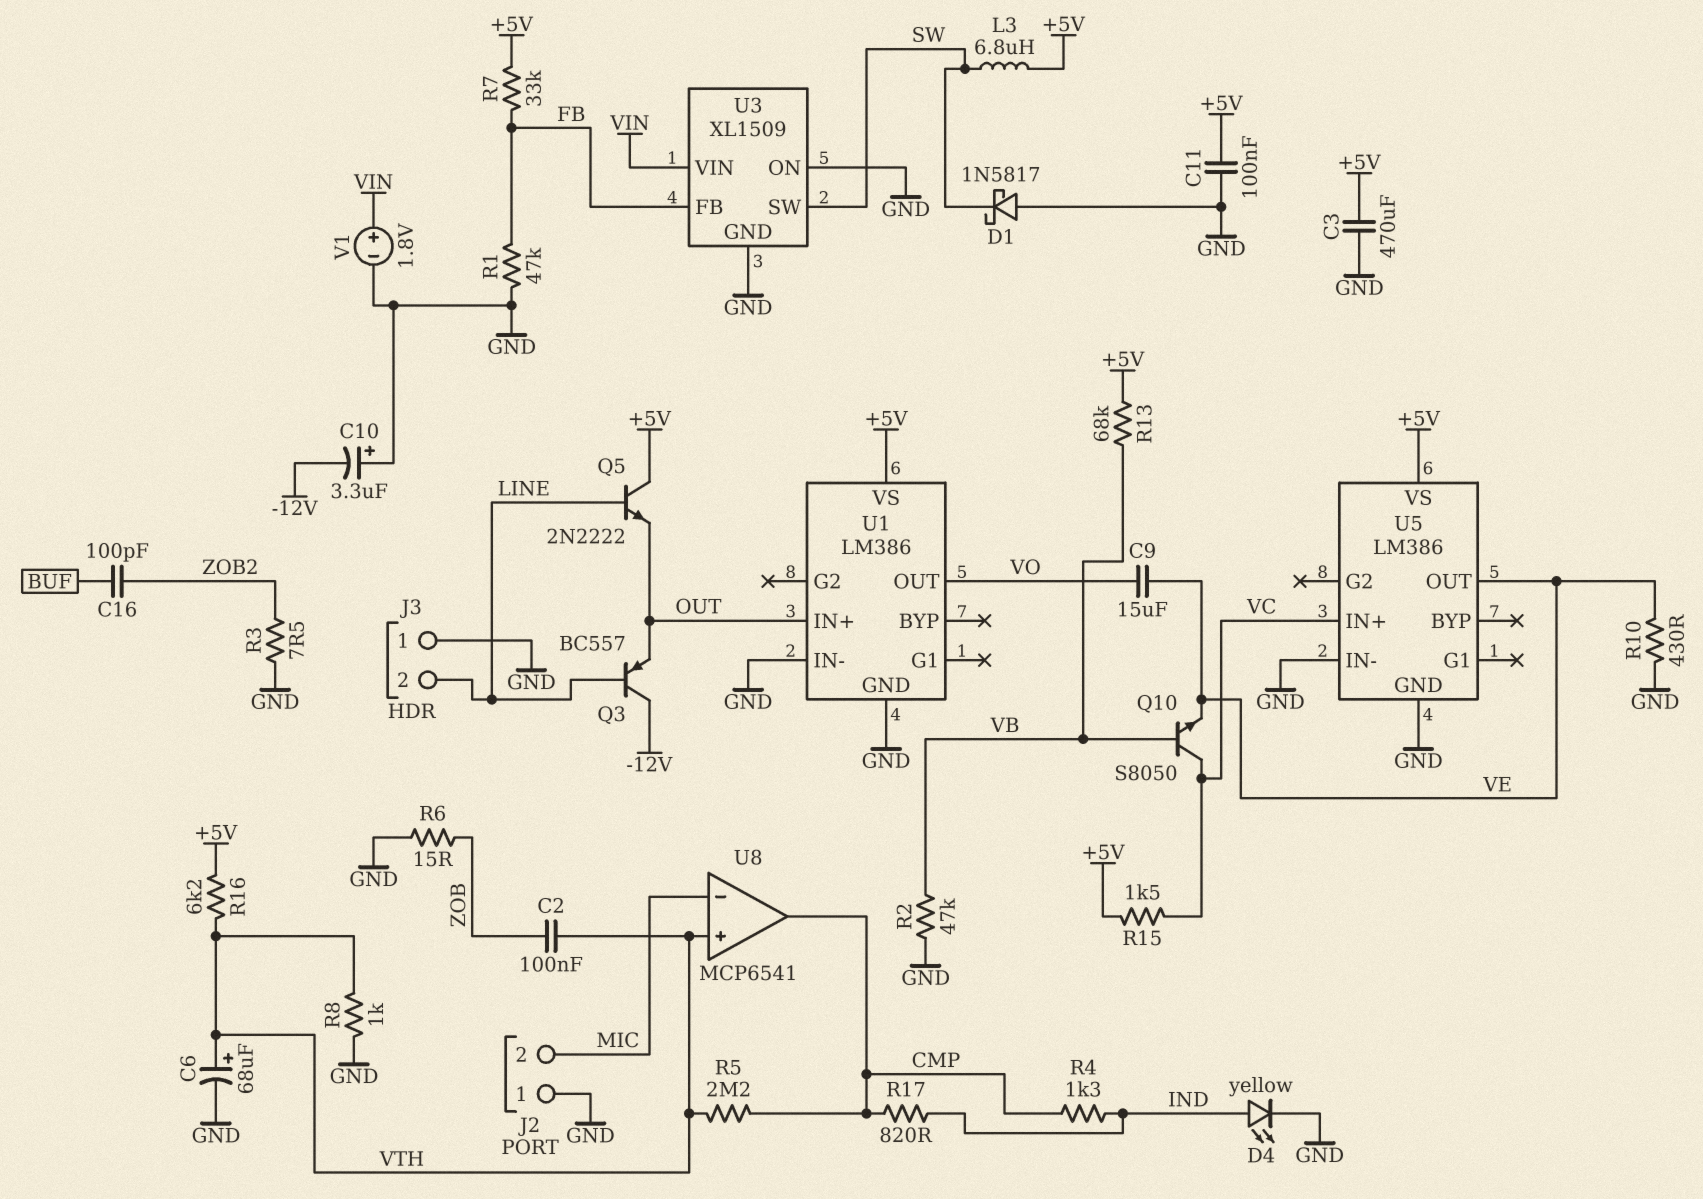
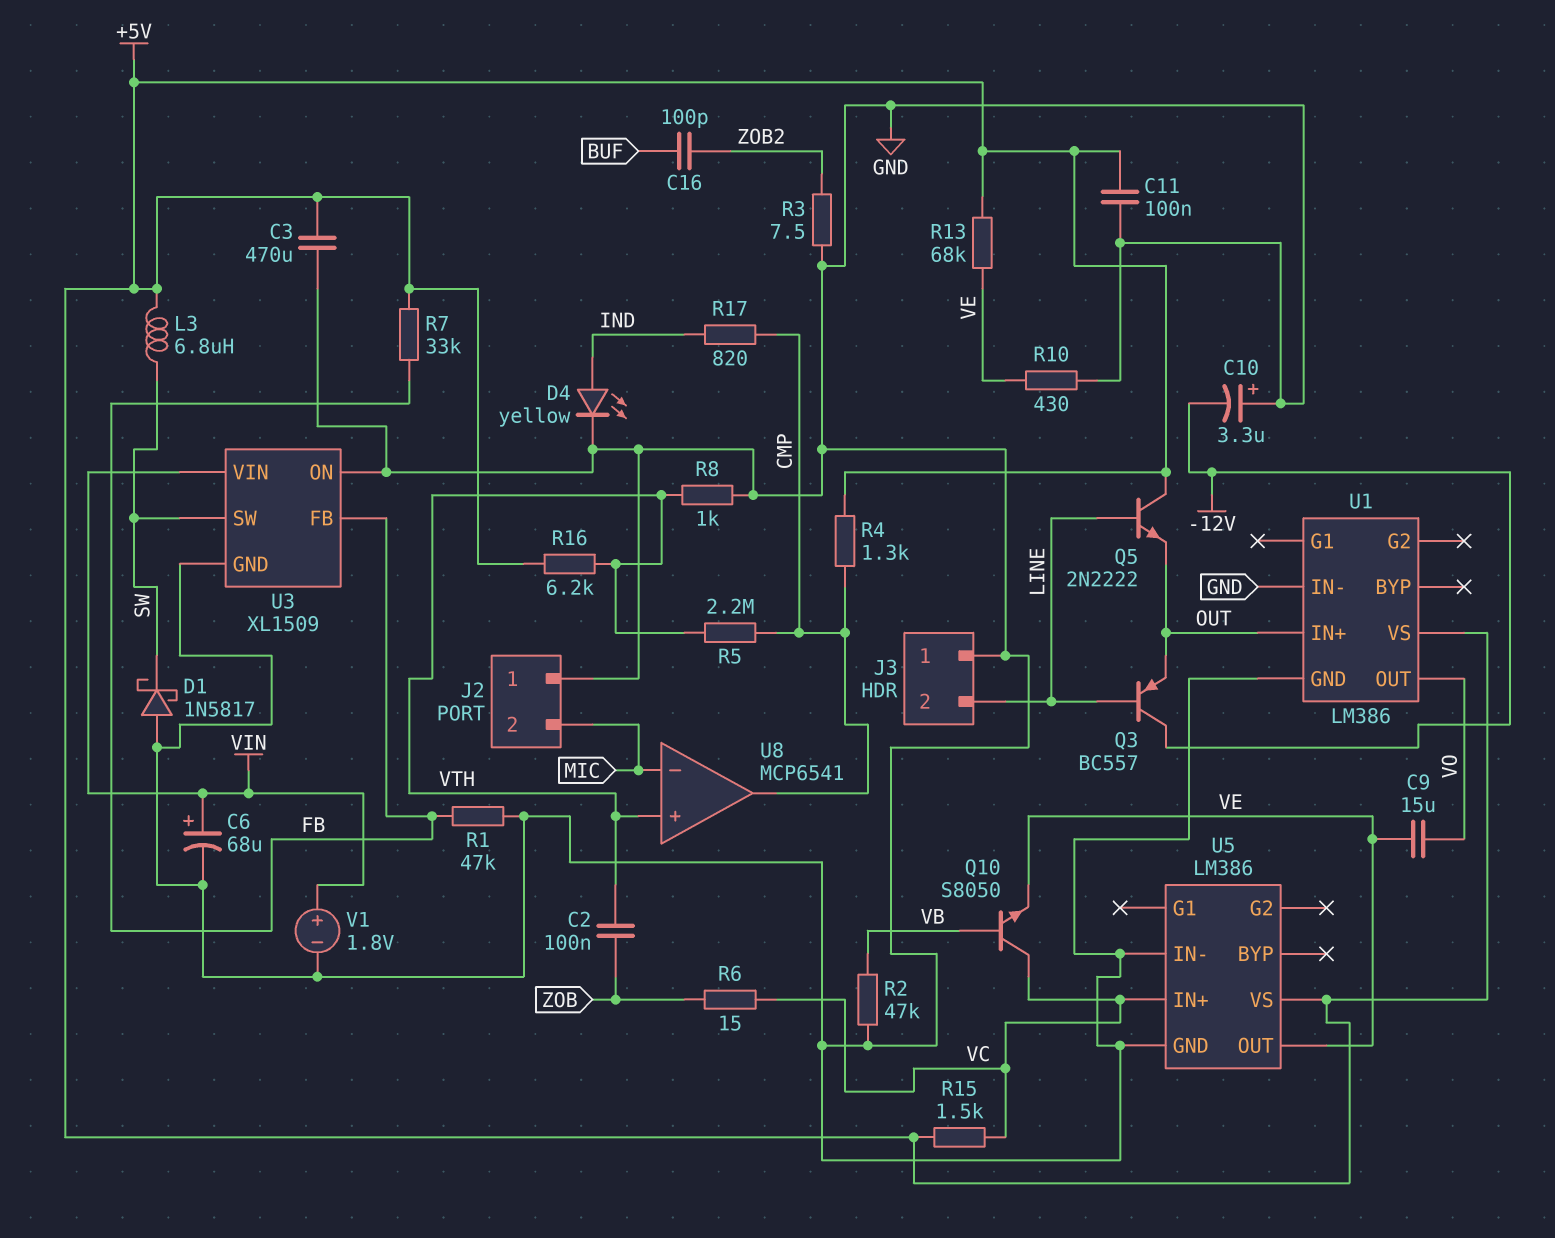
C6: 68uF (plus VTH, minus GND) -> 68uF (plus VIN, minus GND)
R4: 1.3k (CMP, IND) -> 1.3k (+5V, CMP)
R6: 15 (GND, ZOB) -> 15 (VC, ZOB)
R13: 68k (+5V, VB) -> 68k (+5V, VE)

